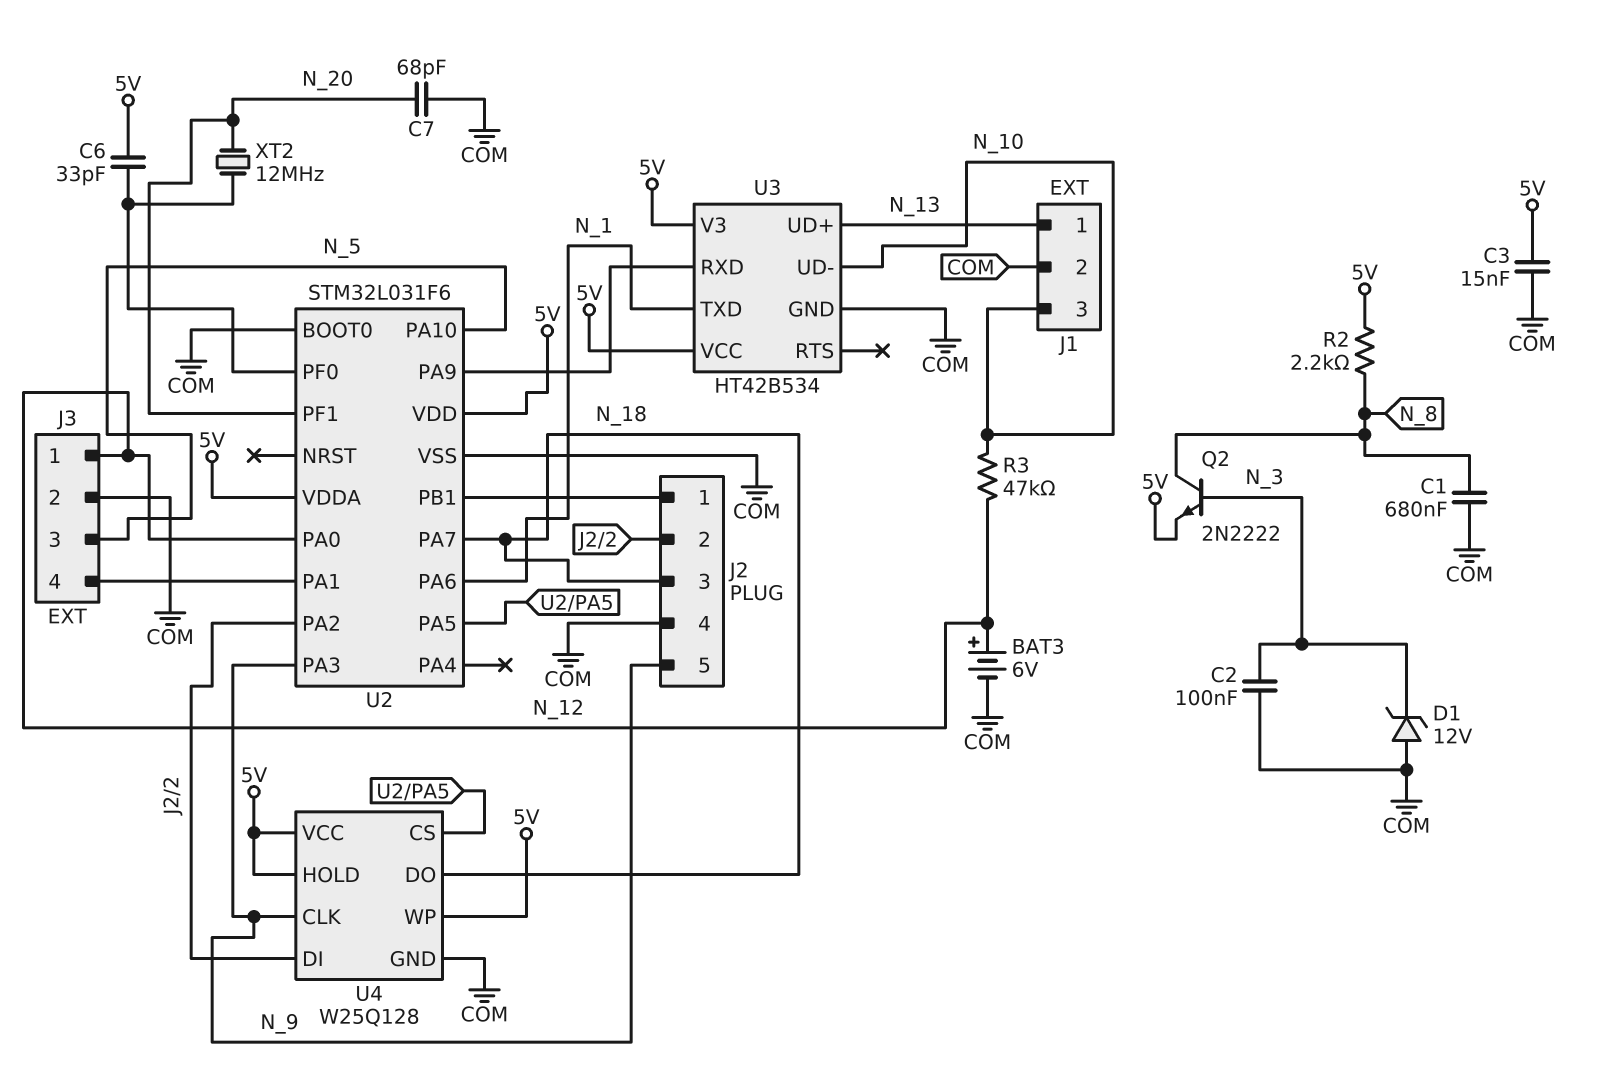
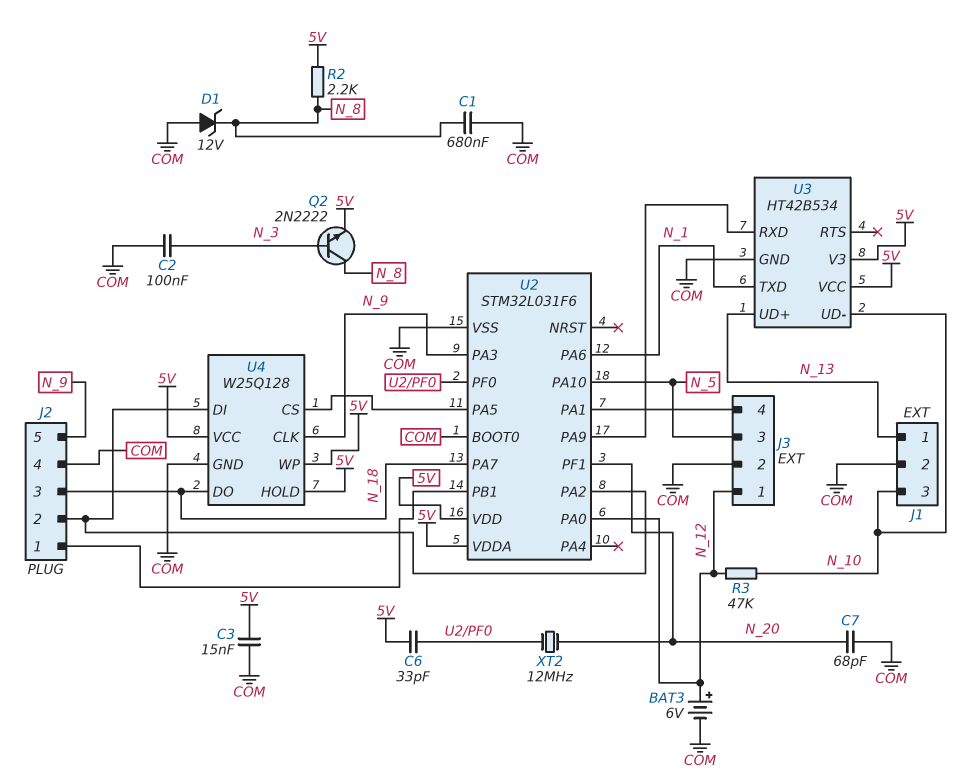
D1: zener 12V (A COM, K N_3) -> zener 12V (A COM, K N_8)

